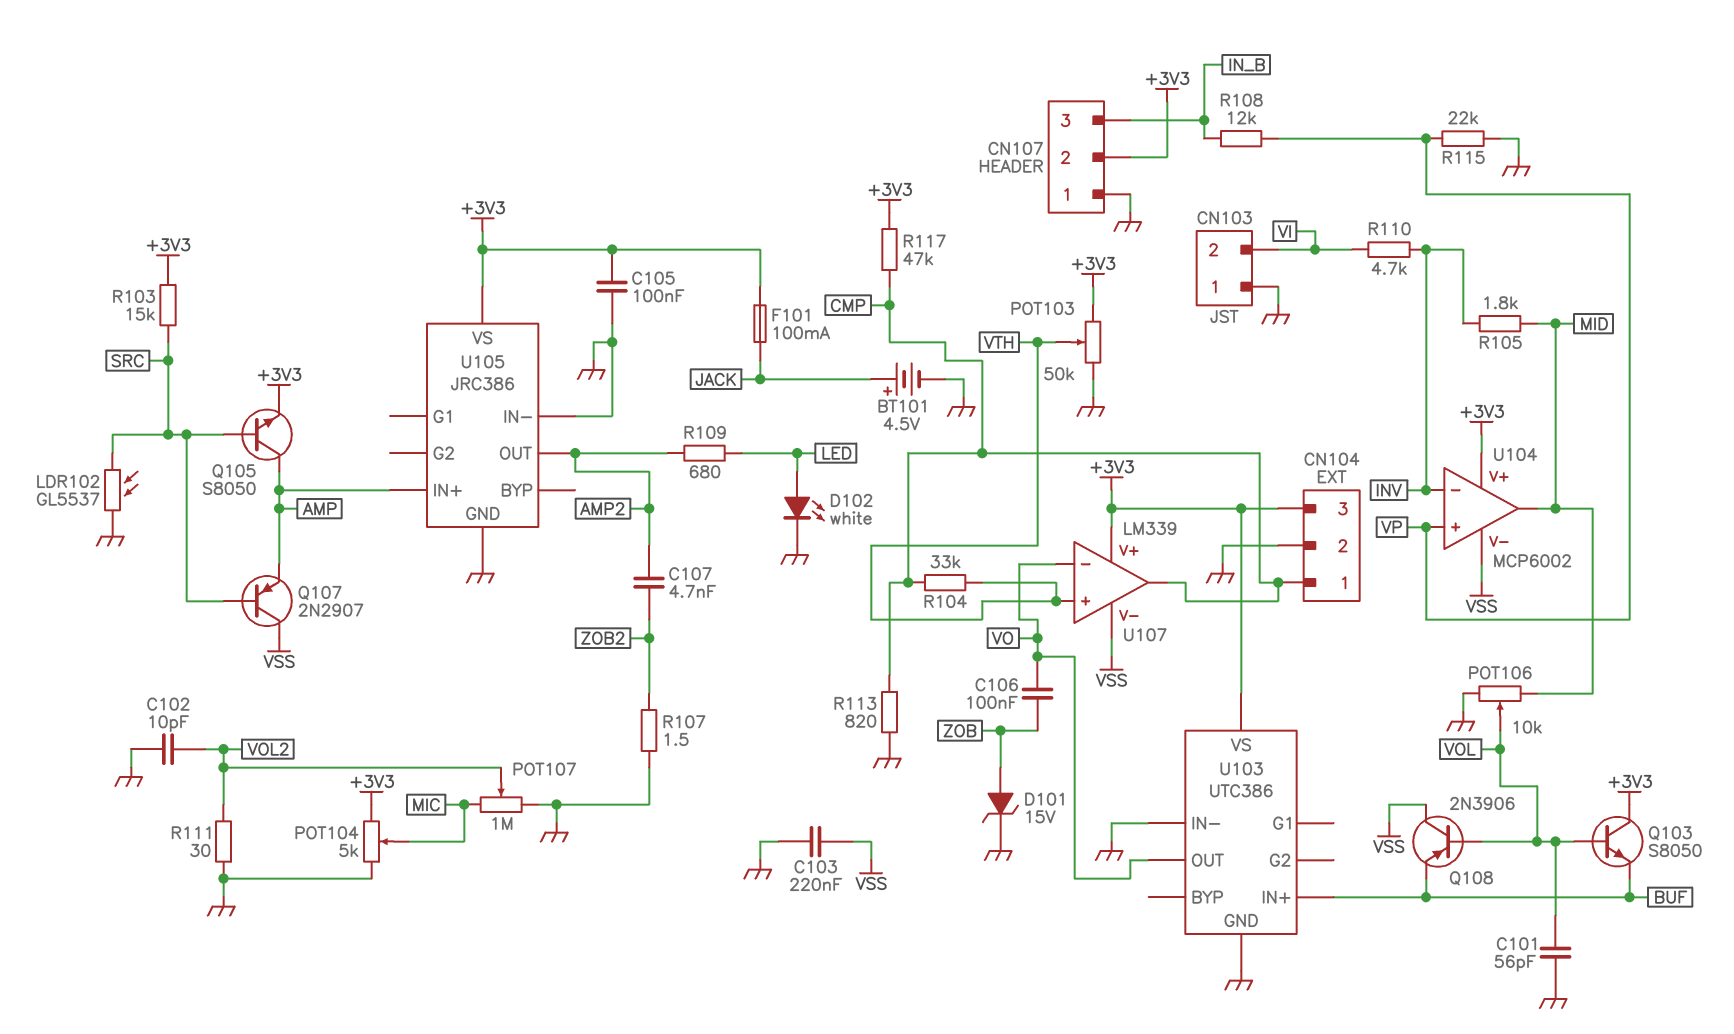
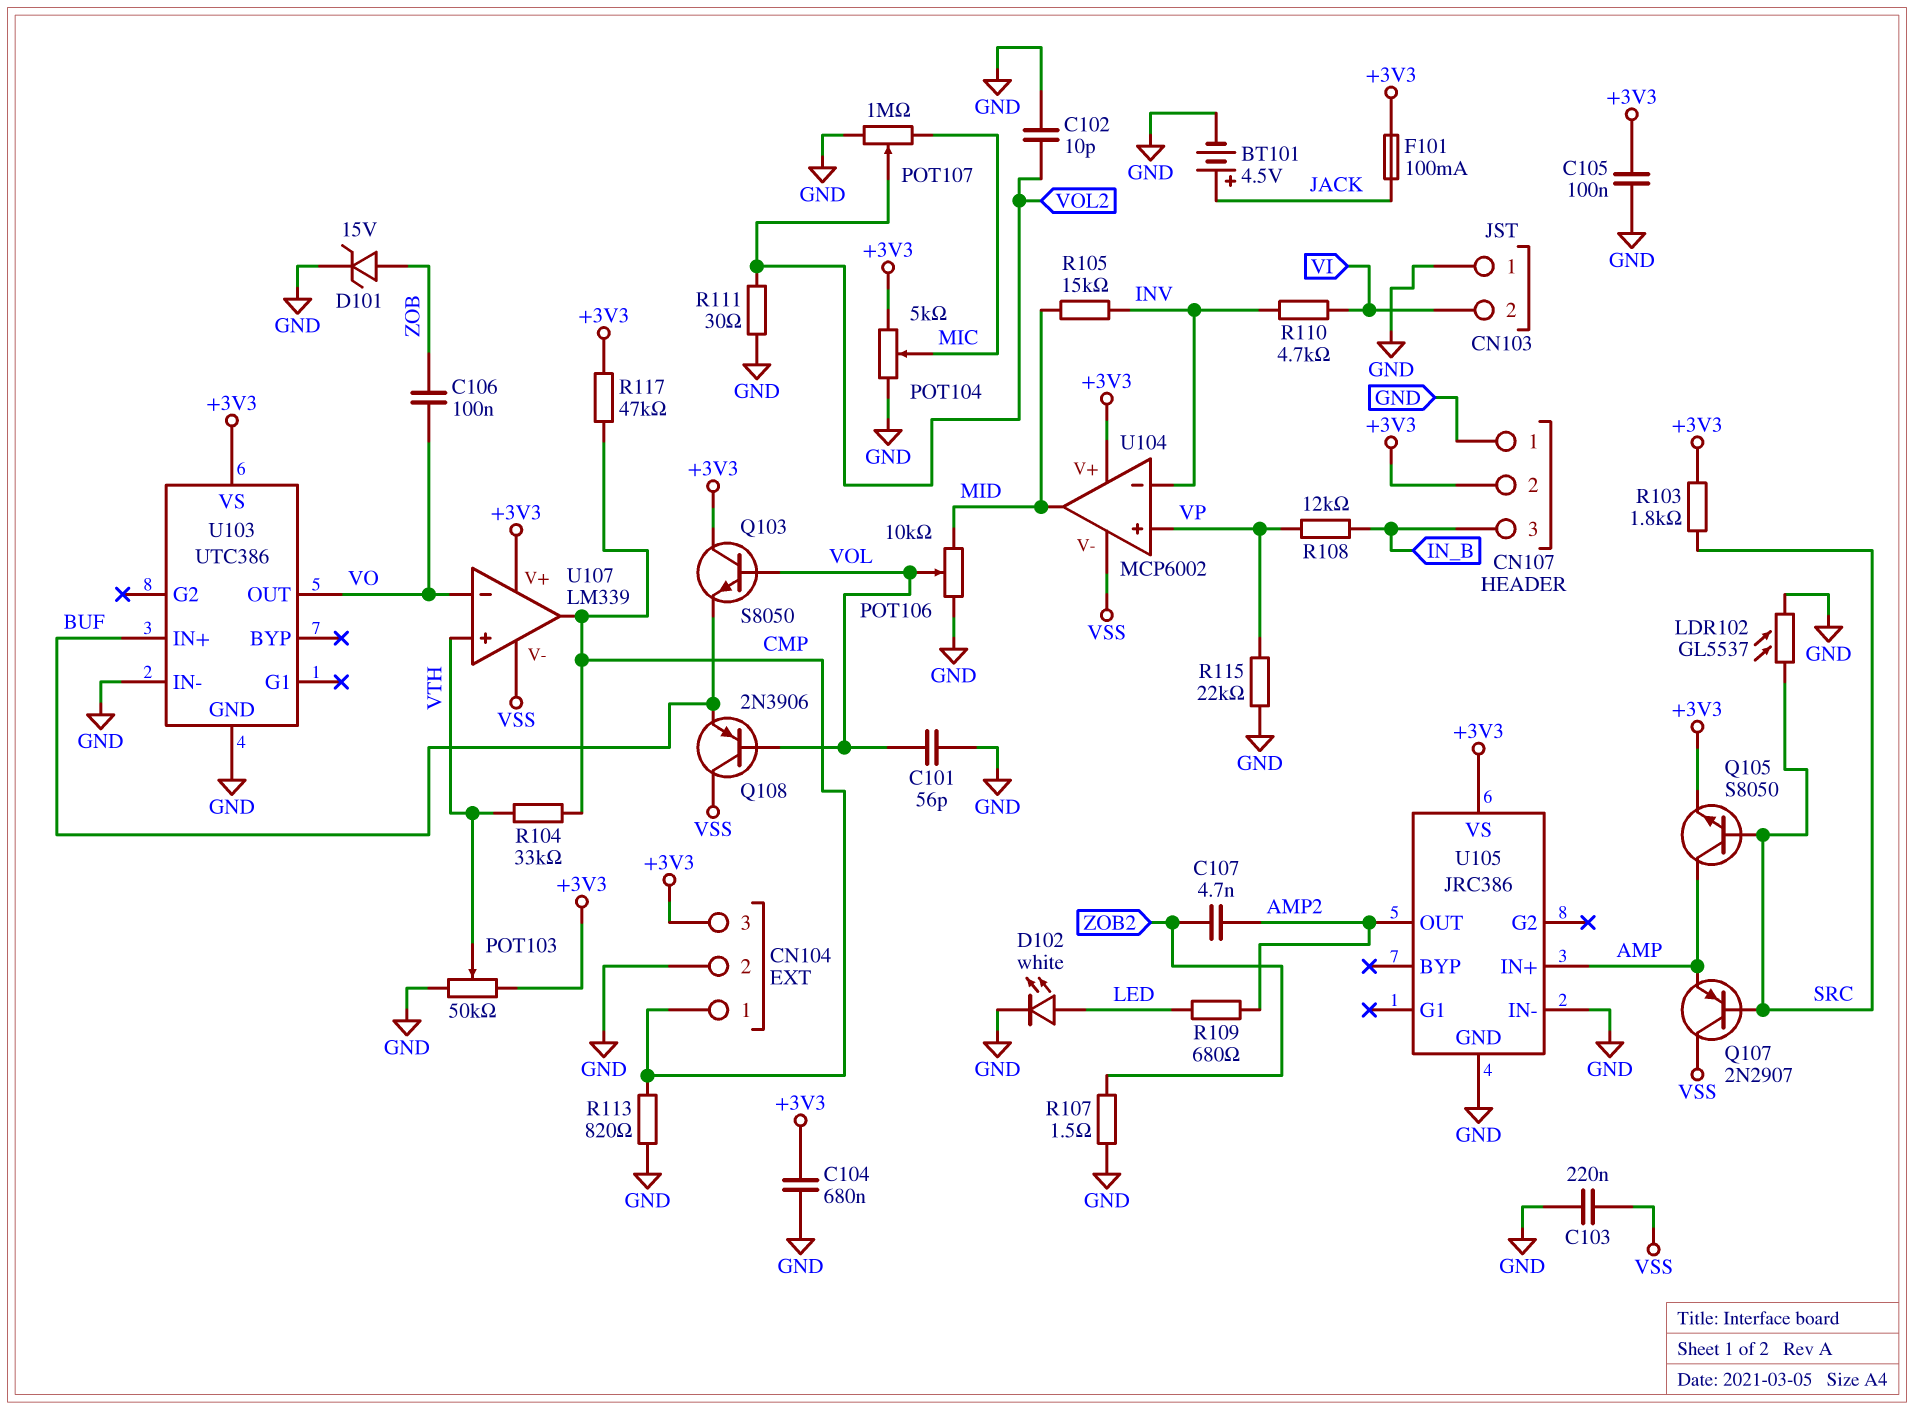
C104: none -> 680nF (+3V3, GND)
R103: 15k (+3V3, SRC) -> 1.8k (+3V3, SRC)
R105: 1.8k (INV, MID) -> 15k (INV, MID)

